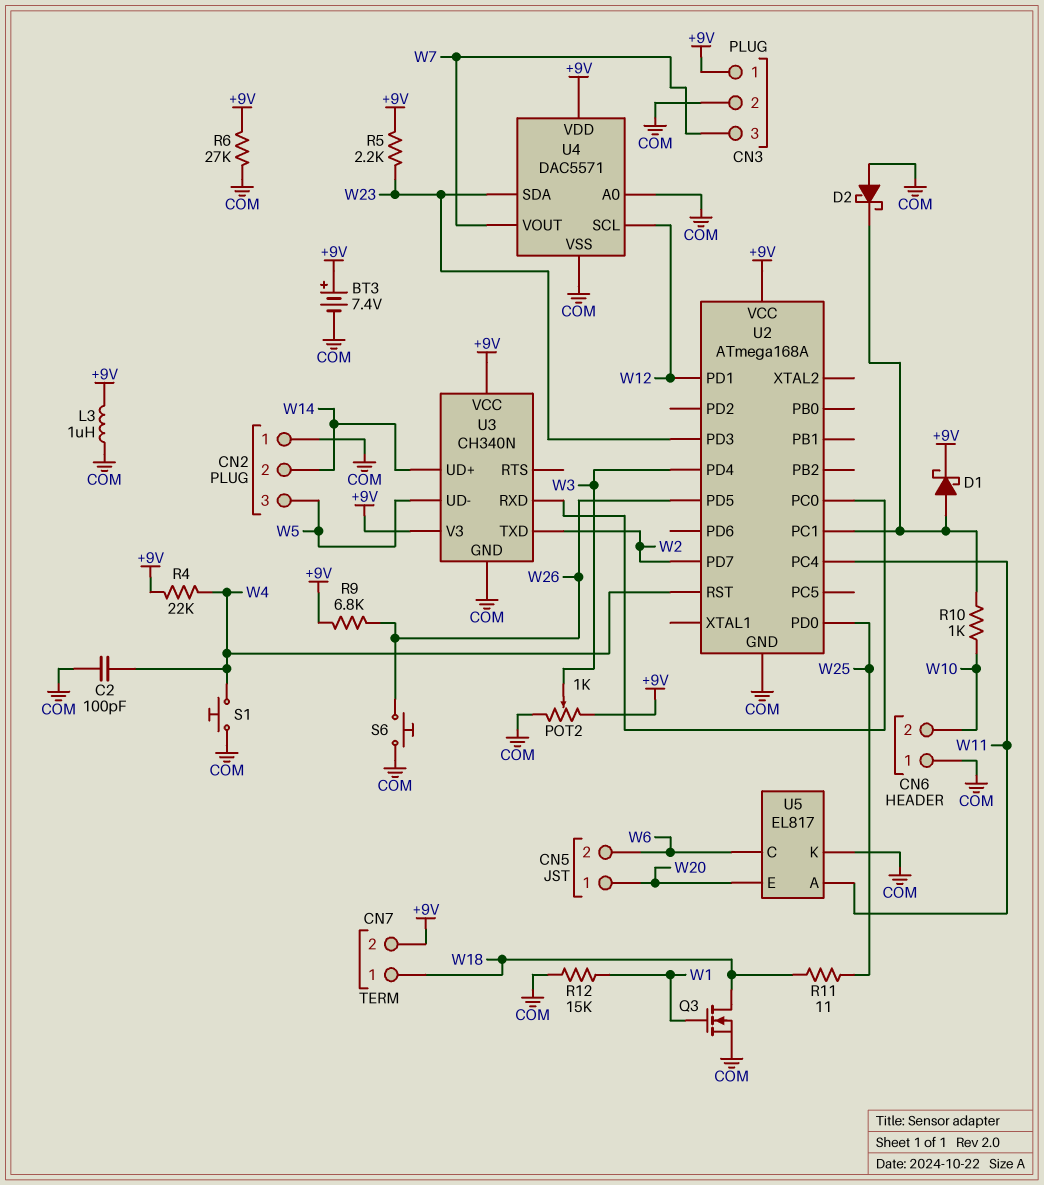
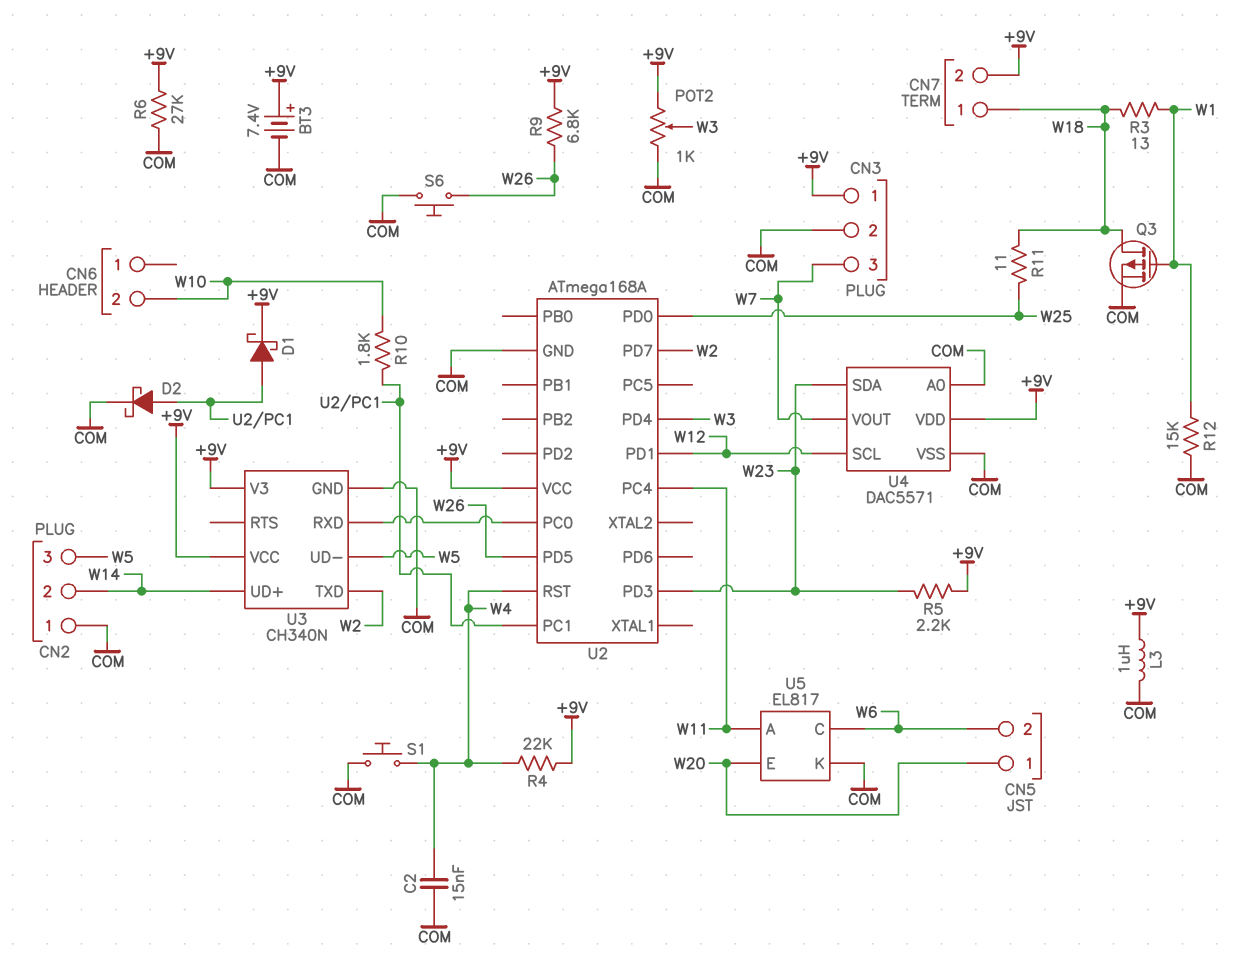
C2: 100pF (COM, W4) -> 15nF (COM, W4)
CN6 pin 1: COM -> none
D2: schottky (A COM, K U2/PC1) -> schottky (A U2/PC1, K COM)
Q3: NMOS (G W1, D W18, S COM) -> PMOS (G W1, D W18, S COM)
R3: none -> 13 (W1, W18)
R10: 1k (U2/PC1, W10) -> 1.8k (U2/PC1, W10)

